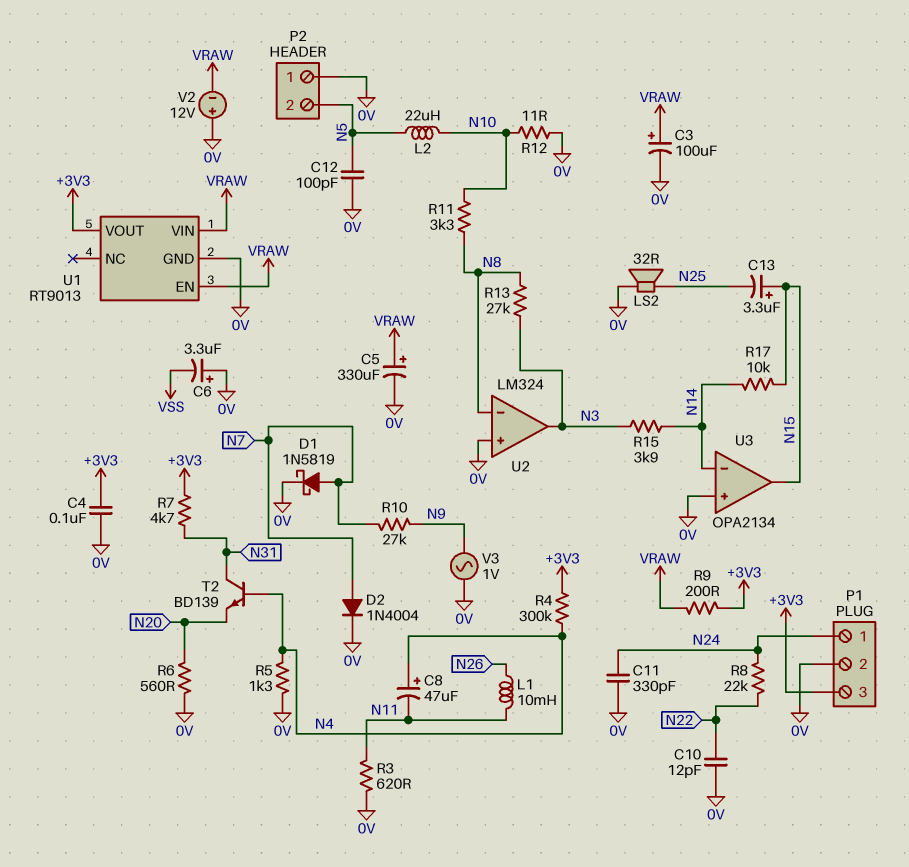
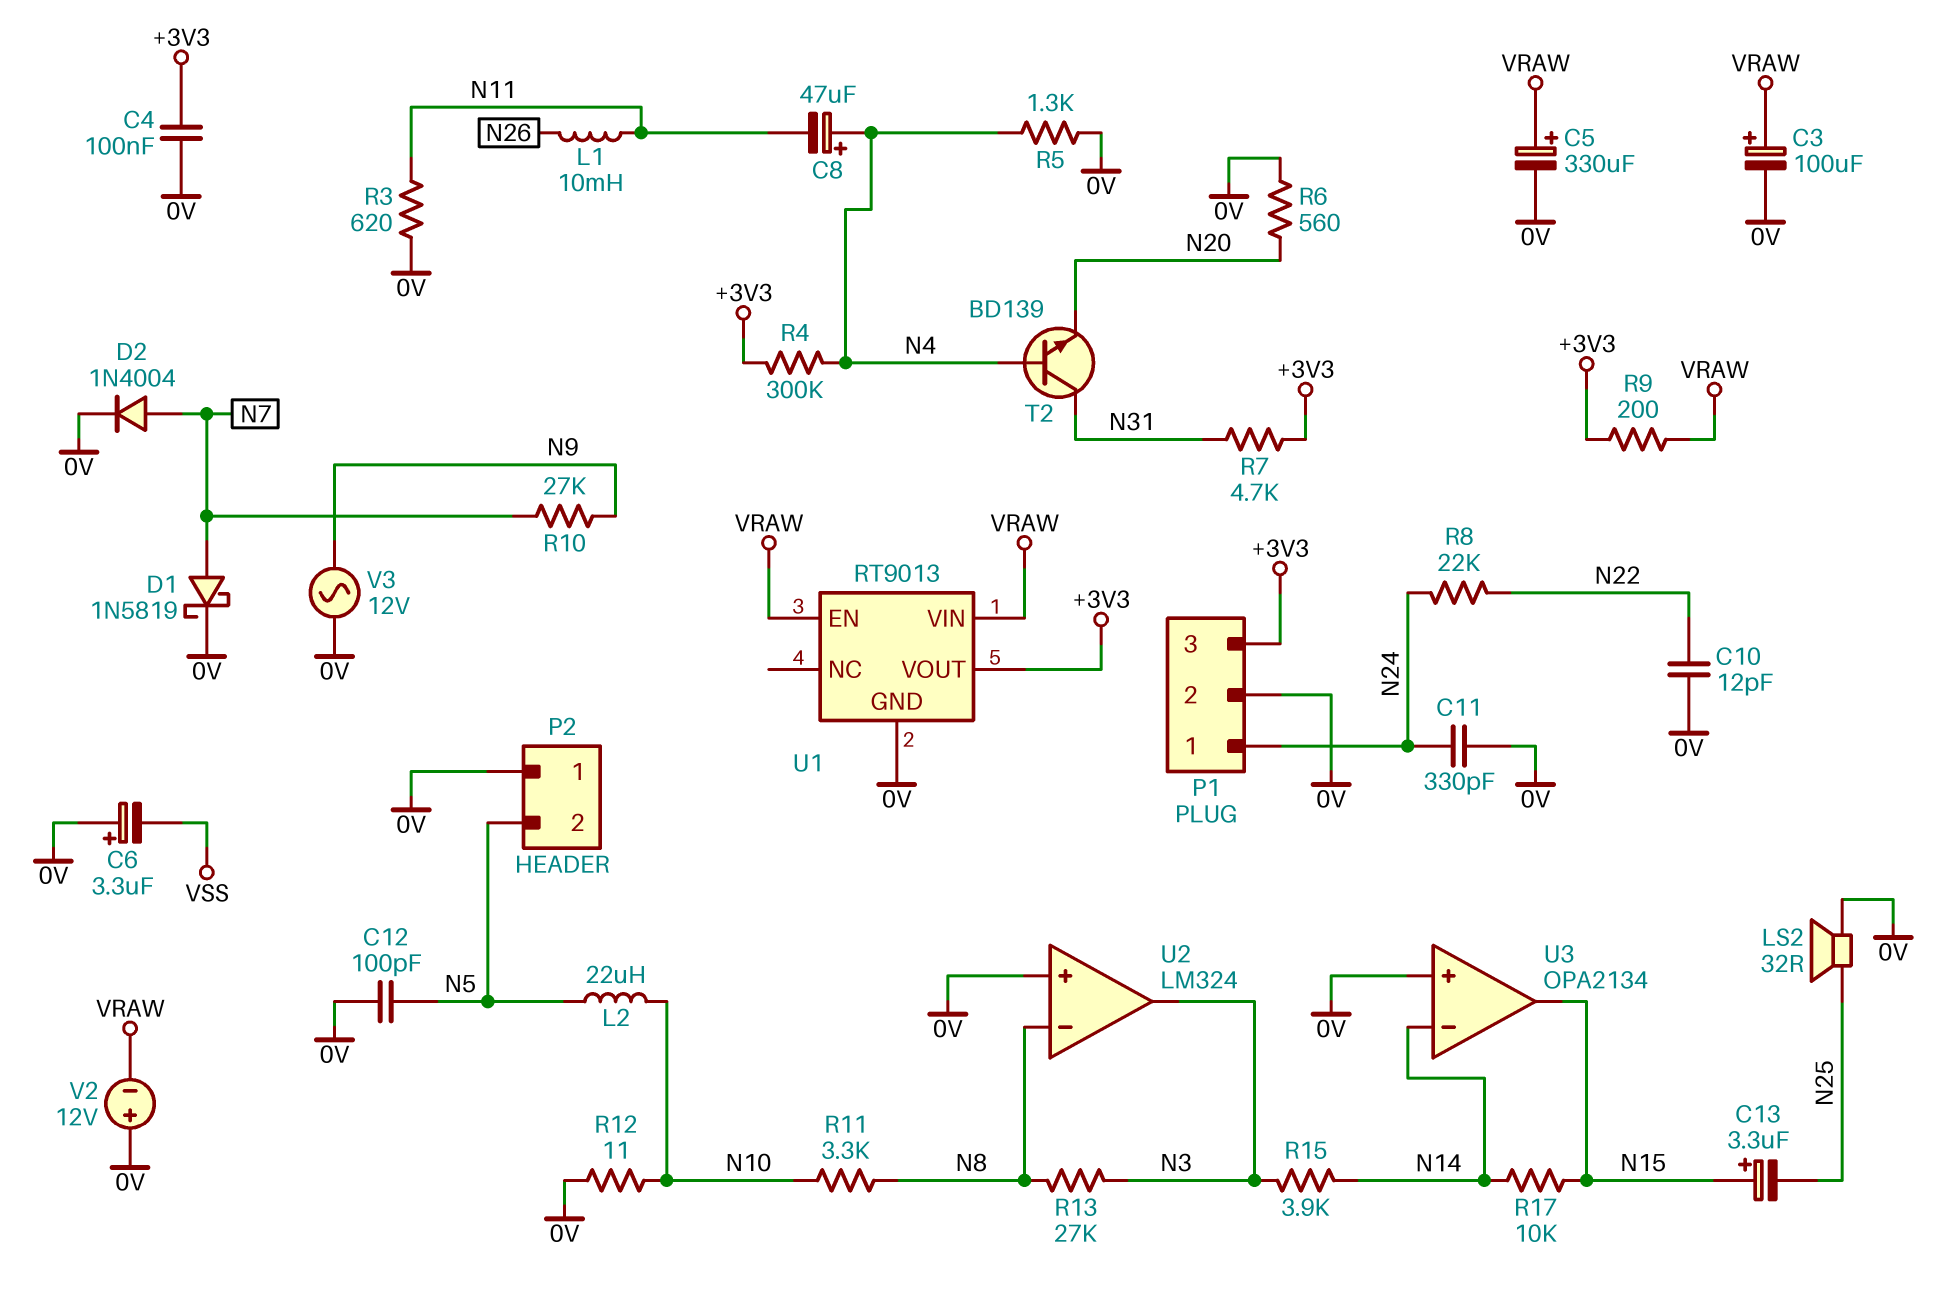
V3: AC 1V (0V, N9) -> AC 12V (0V, N9)

